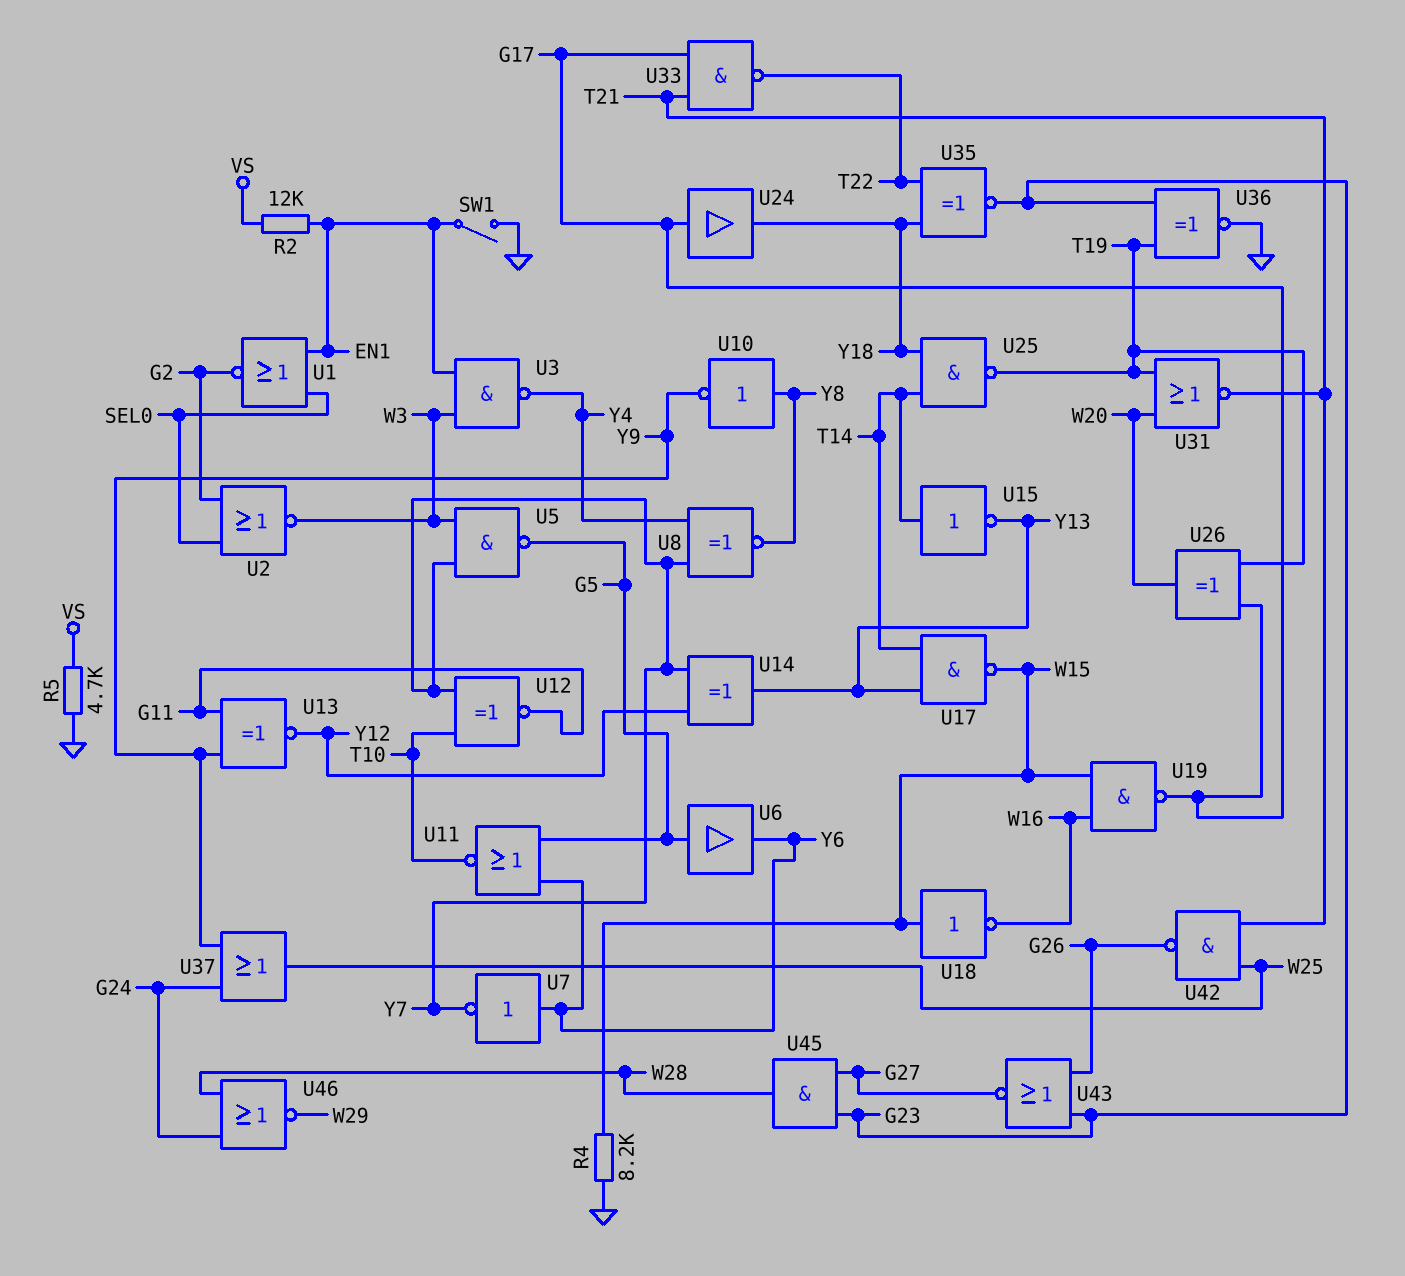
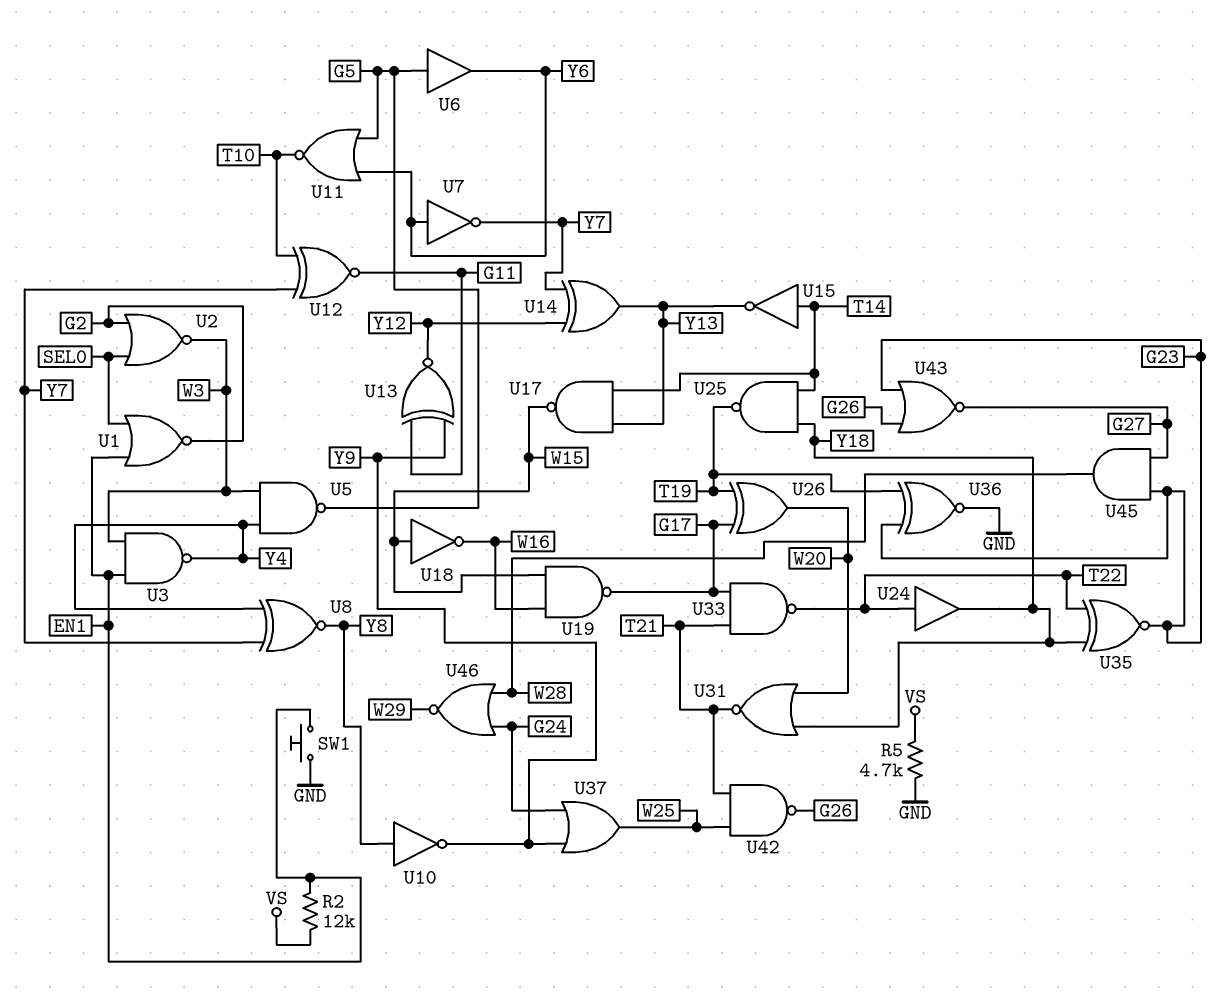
R4: 8.2k (GND, W15) -> none
SW1: switch (EN1, GND) -> button (EN1, GND)
U5: NAND (in W3, in Y7, out G5) -> NAND (in W3, in Y4, out G5)
U24: buffer (in G17, out Y18) -> buffer (in T22, out Y18)
U31: NOR (in T19, in W20, out T21) -> NOR (in W20, in Y18, out T21)

